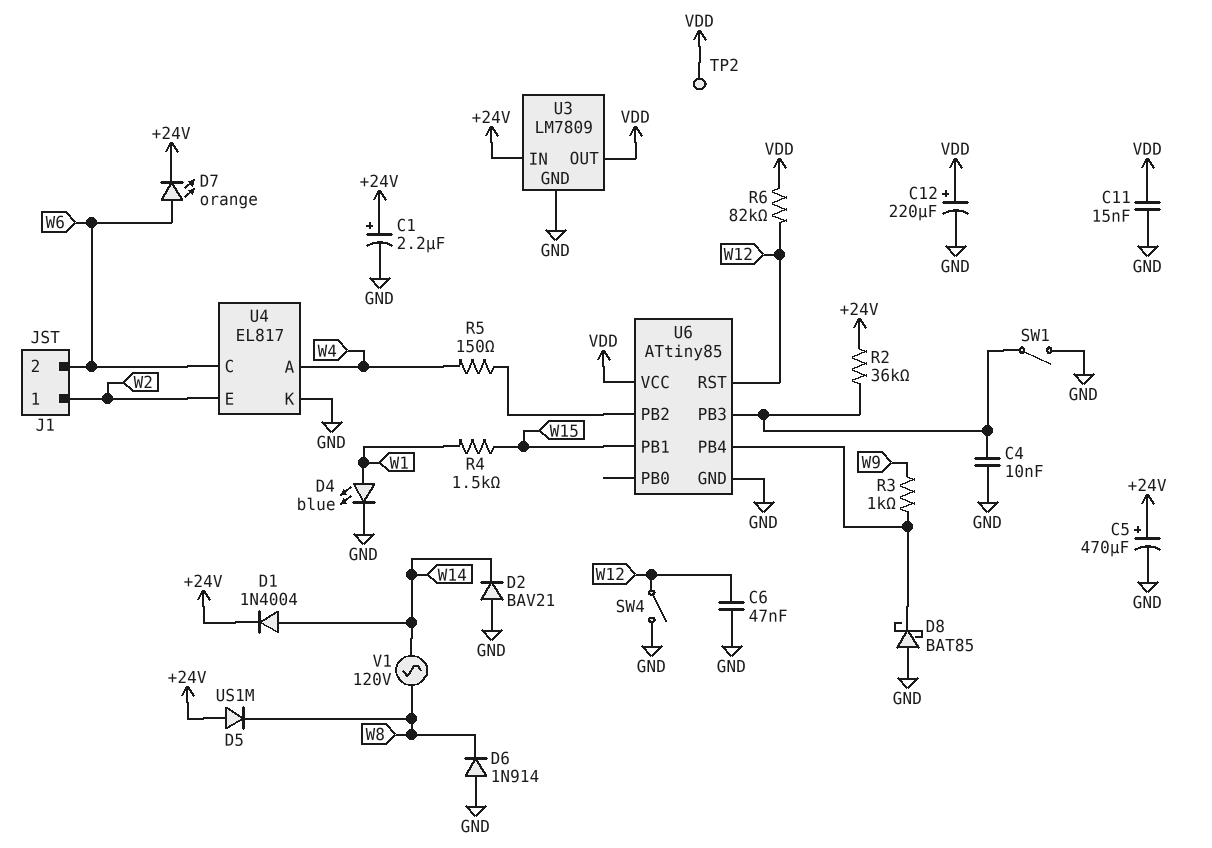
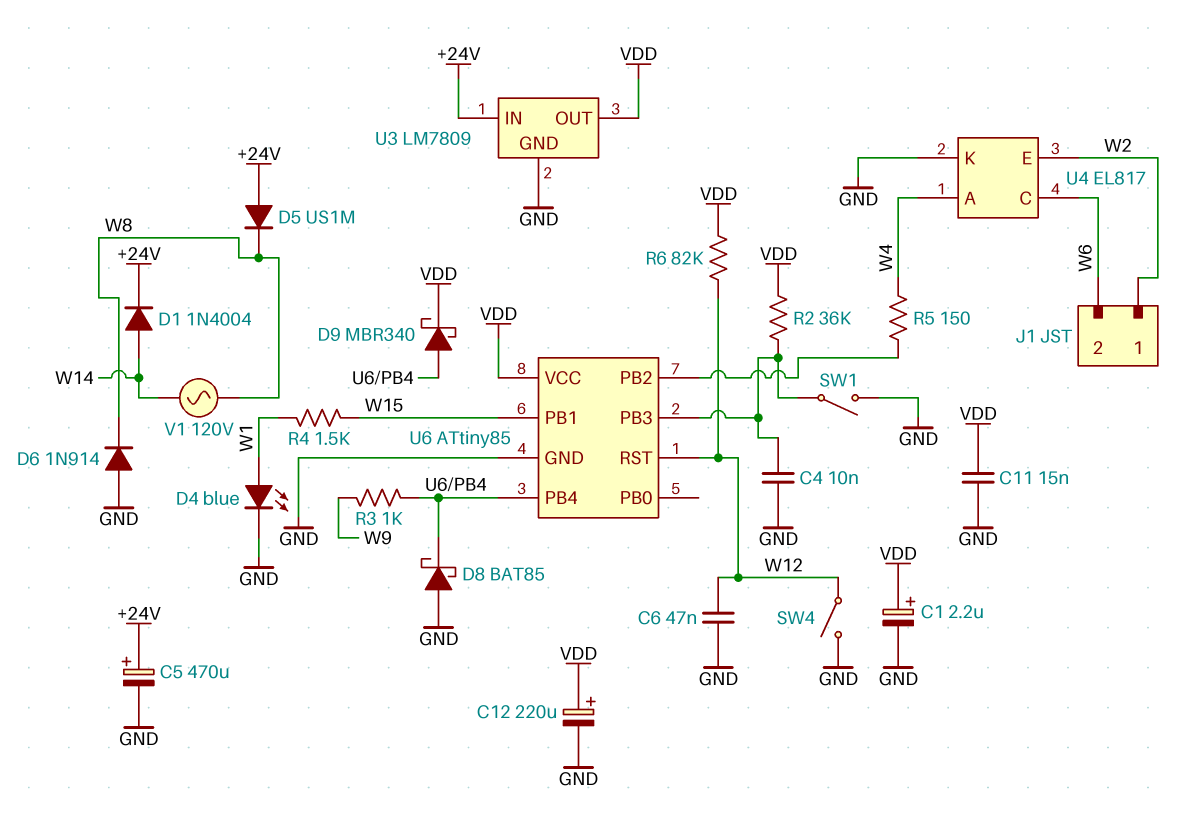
C1: 2.2uF (plus +24V, minus GND) -> 2.2uF (plus VDD, minus GND)
D2: diode BAV21 (A GND, K W14) -> none
D7: LED orange (A W6, K +24V) -> none
D9: none -> schottky MBR340 (A U6/PB4, K VDD)
R2: 36k (+24V, U6/PB3) -> 36k (U6/PB3, VDD)
TP2: test point (VDD) -> none

